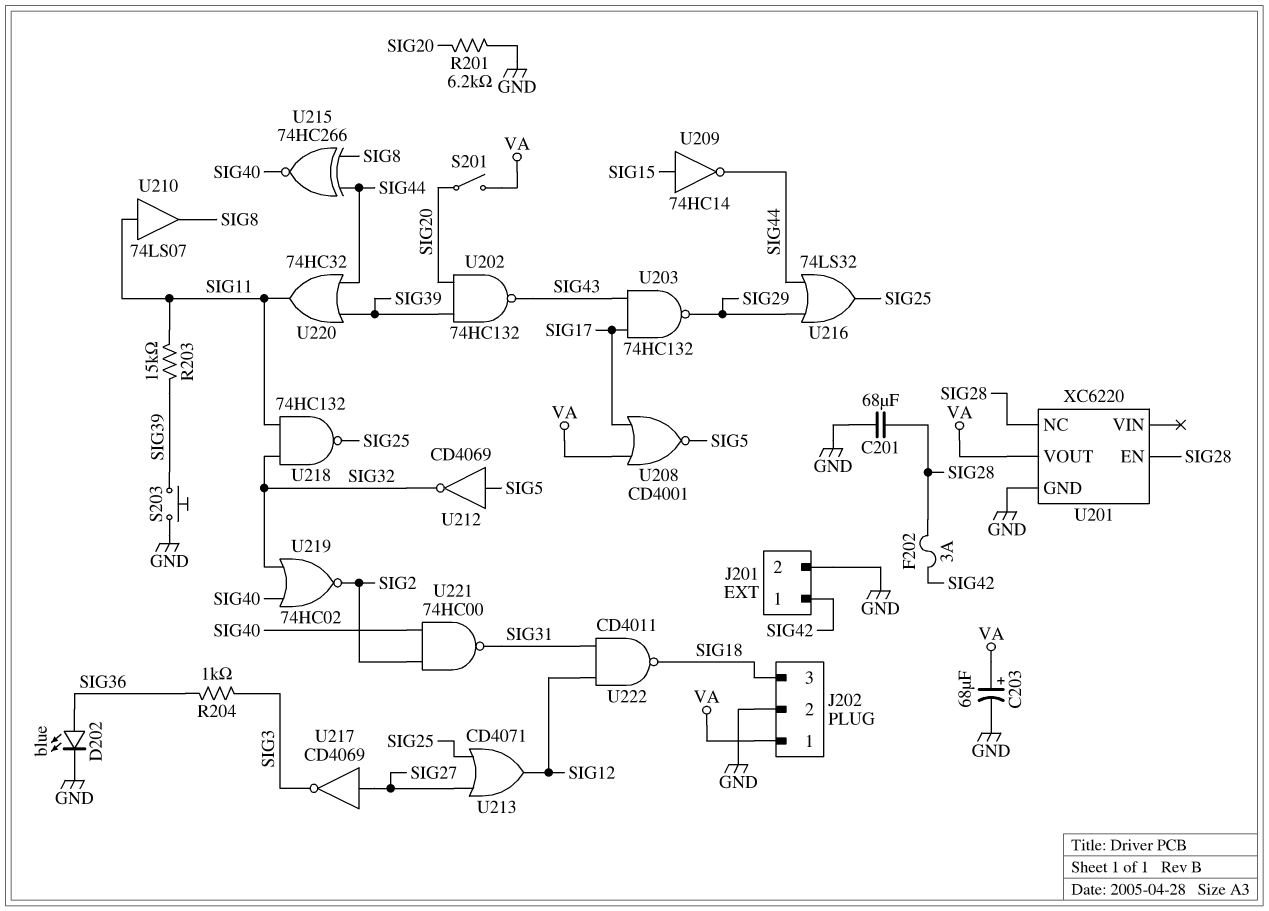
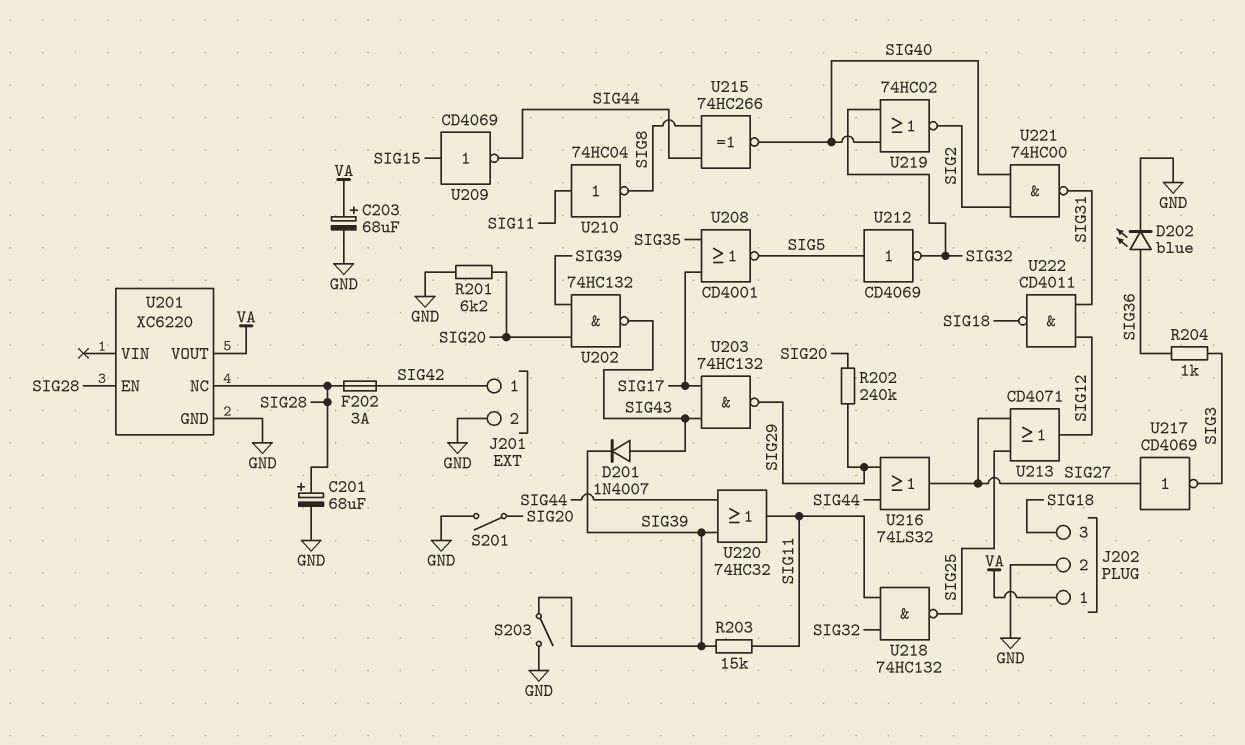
C201: 68uF (GND, SIG28) -> 68uF (plus SIG28, minus GND)
D201: none -> diode 1N4007 (A SIG43, K SIG39)
R202: none -> 240k (SIG20, SIG29)
S201: switch (SIG20, VA) -> switch (GND, SIG20)
S203: button (GND, SIG39) -> switch (GND, SIG39)
U208: NOR CD4001 (in SIG17, in VA, out SIG5) -> NOR CD4001 (in SIG17, in SIG35, out SIG5)
U209: NOT 74HC14 (in SIG15, out SIG44) -> NOT CD4069 (in SIG15, out SIG44)
U210: buffer 74LS07 (in SIG11, out SIG8) -> NOT 74HC04 (in SIG11, out SIG8)
U216: OR 74LS32 (in SIG29, in SIG44, out SIG25) -> OR 74LS32 (in SIG29, in SIG44, out SIG27)

